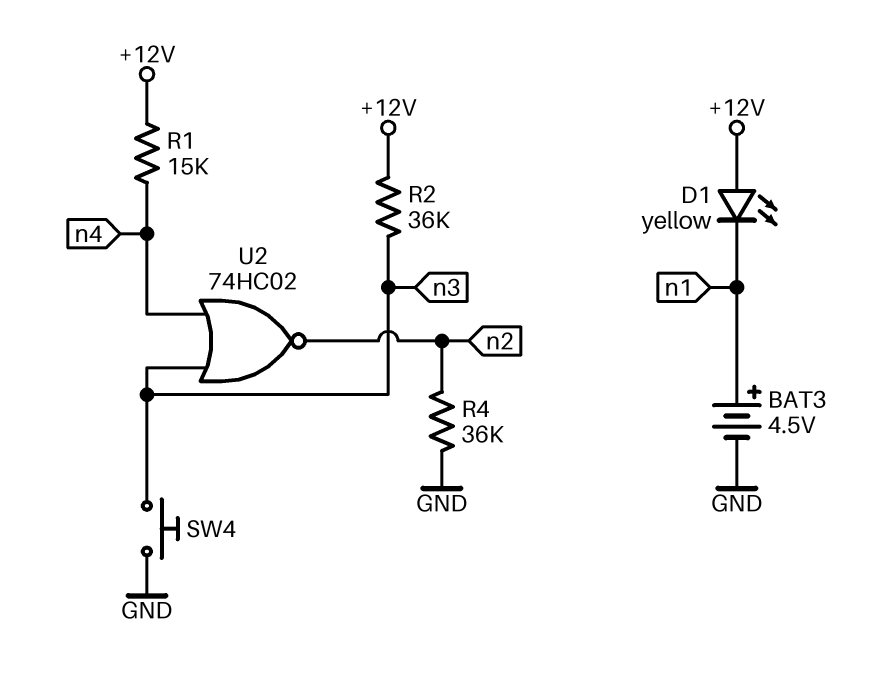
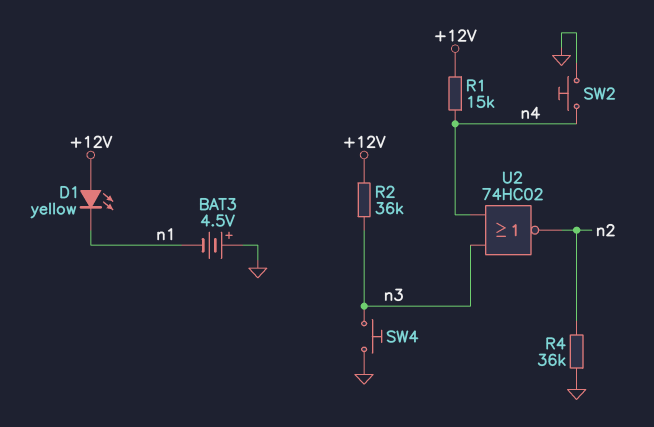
BAT3: 4.5V (plus n1, minus GND) -> 4.5V (plus GND, minus n1)
SW2: none -> button (GND, n4)

